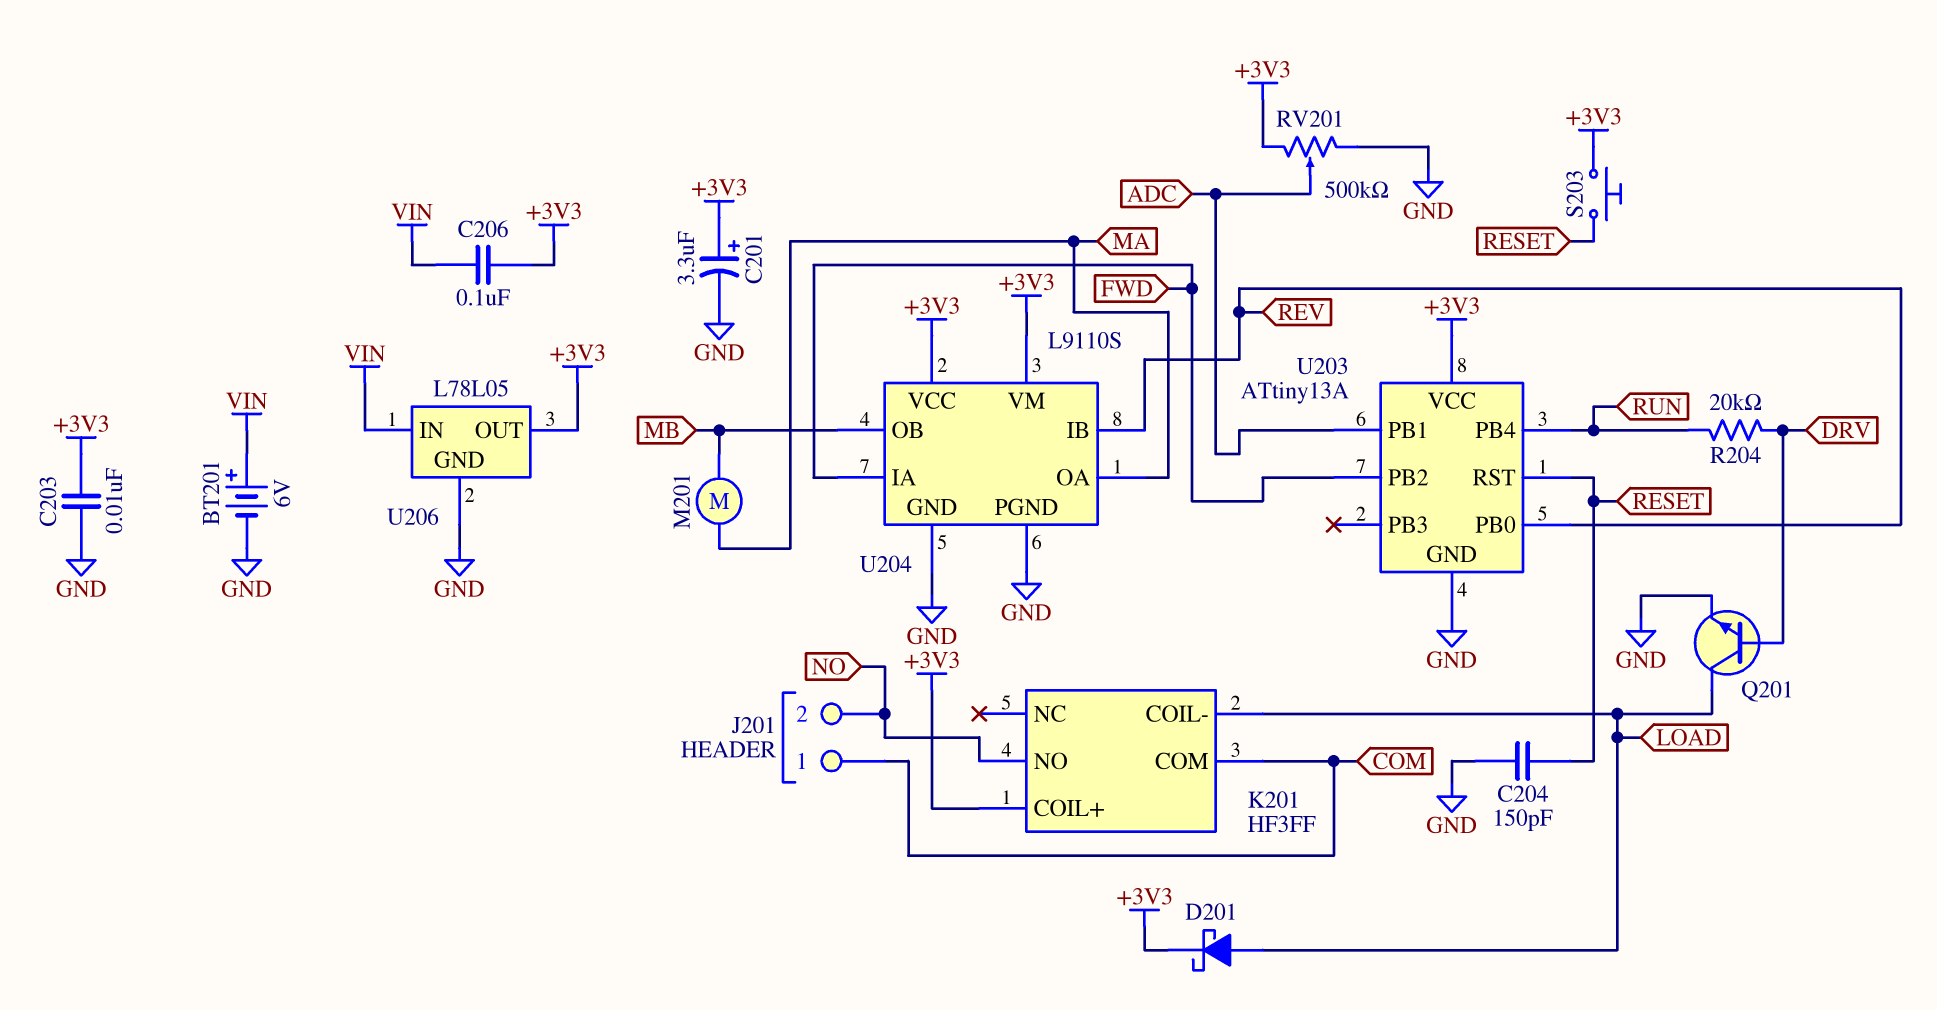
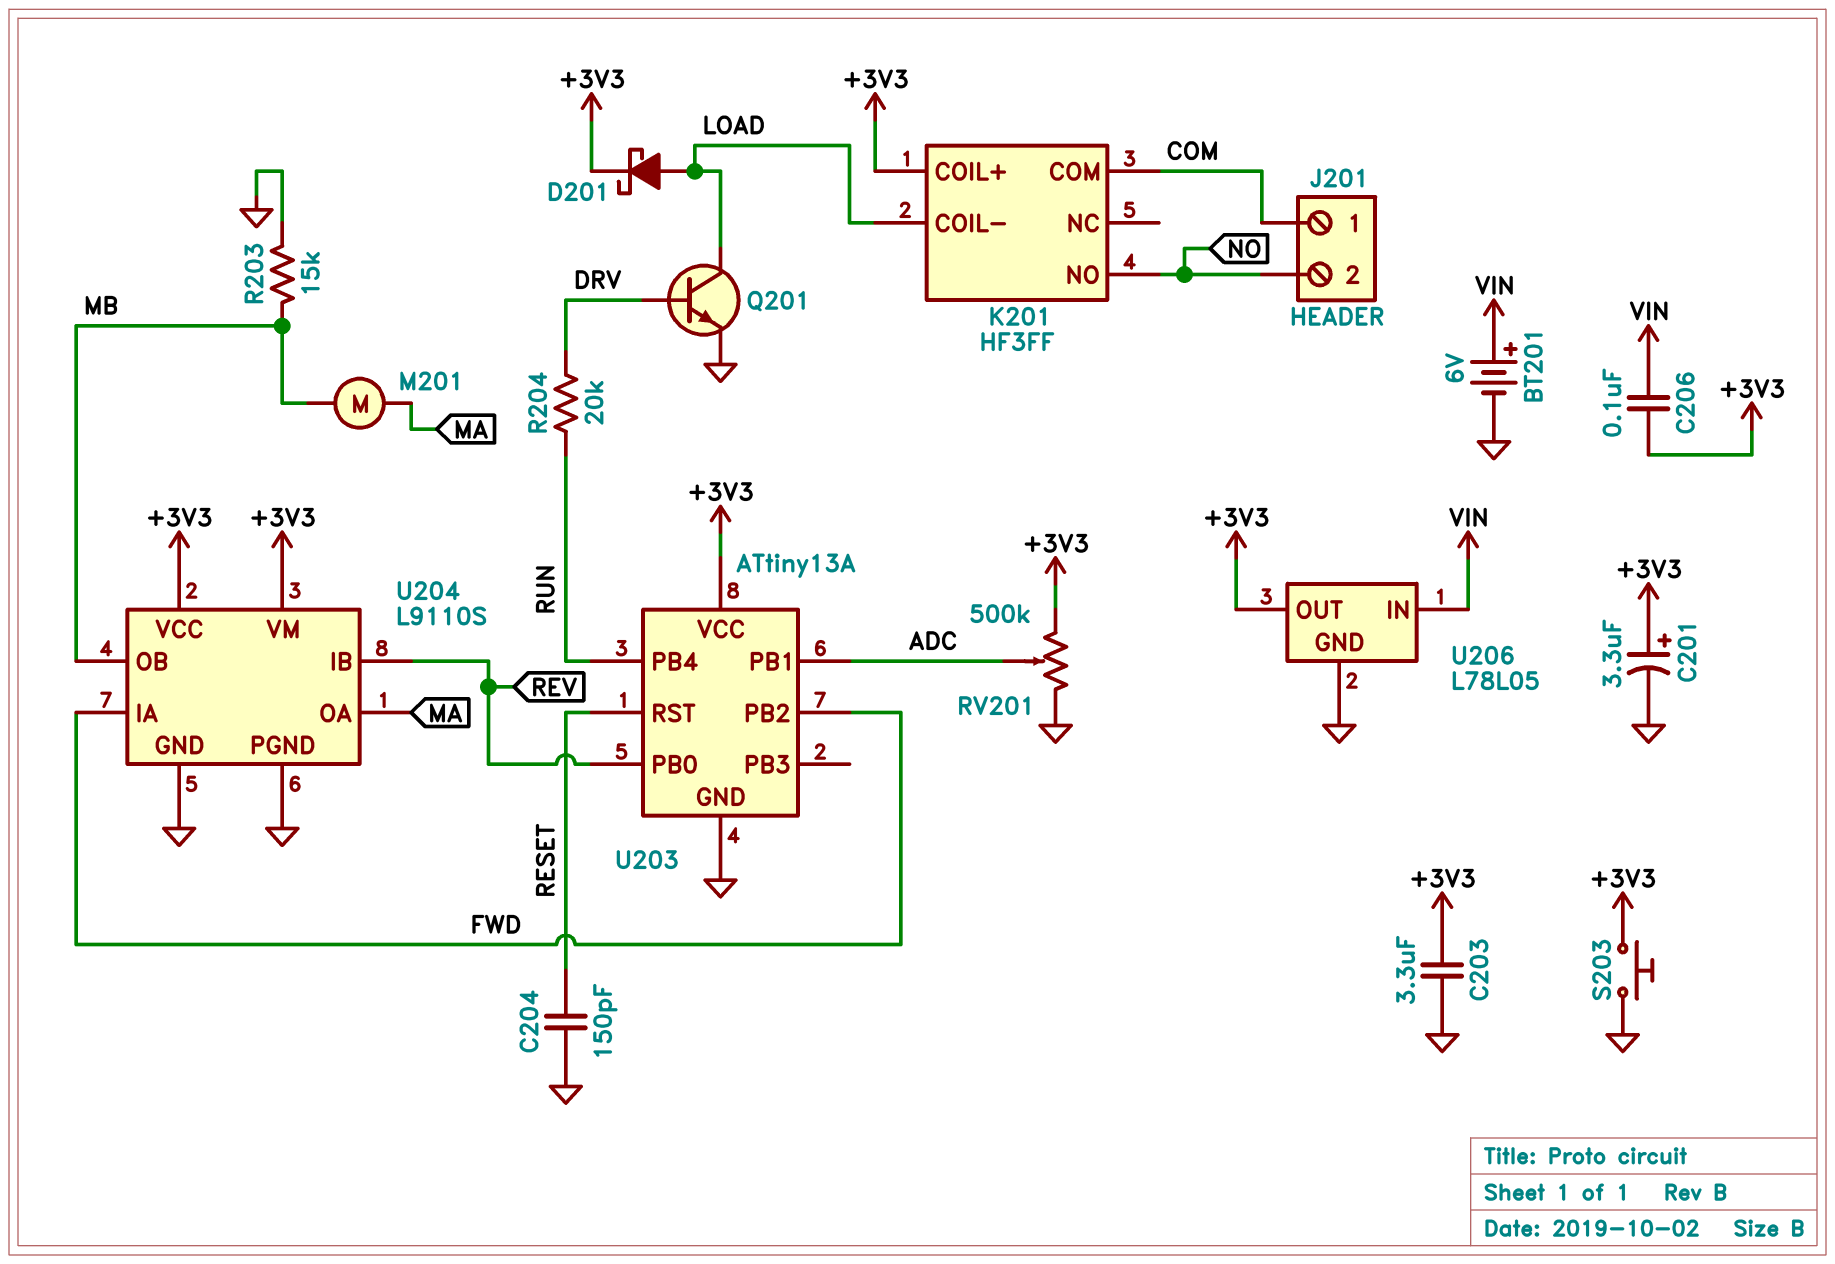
C203: 10nF (+3V3, GND) -> 3.3uF (+3V3, GND)
R203: none -> 15k (GND, MB)
S203: button (+3V3, RESET) -> button (+3V3, GND)

